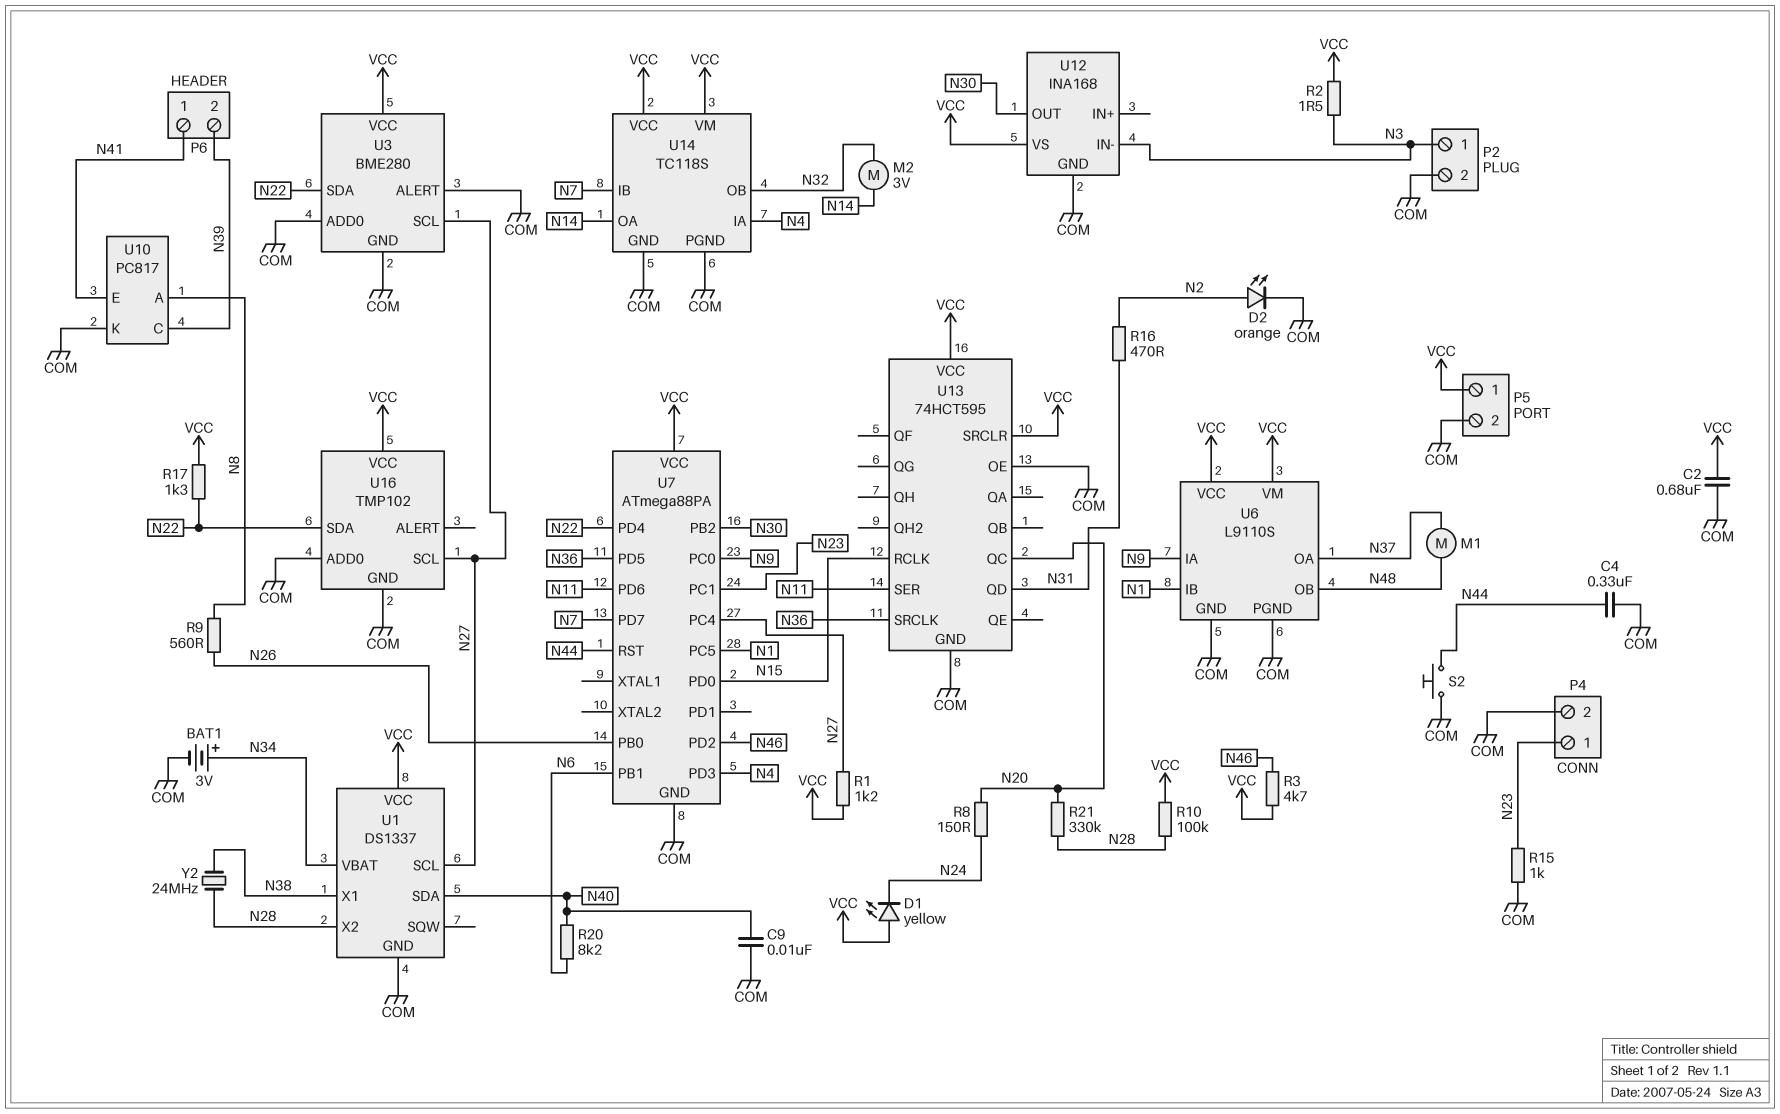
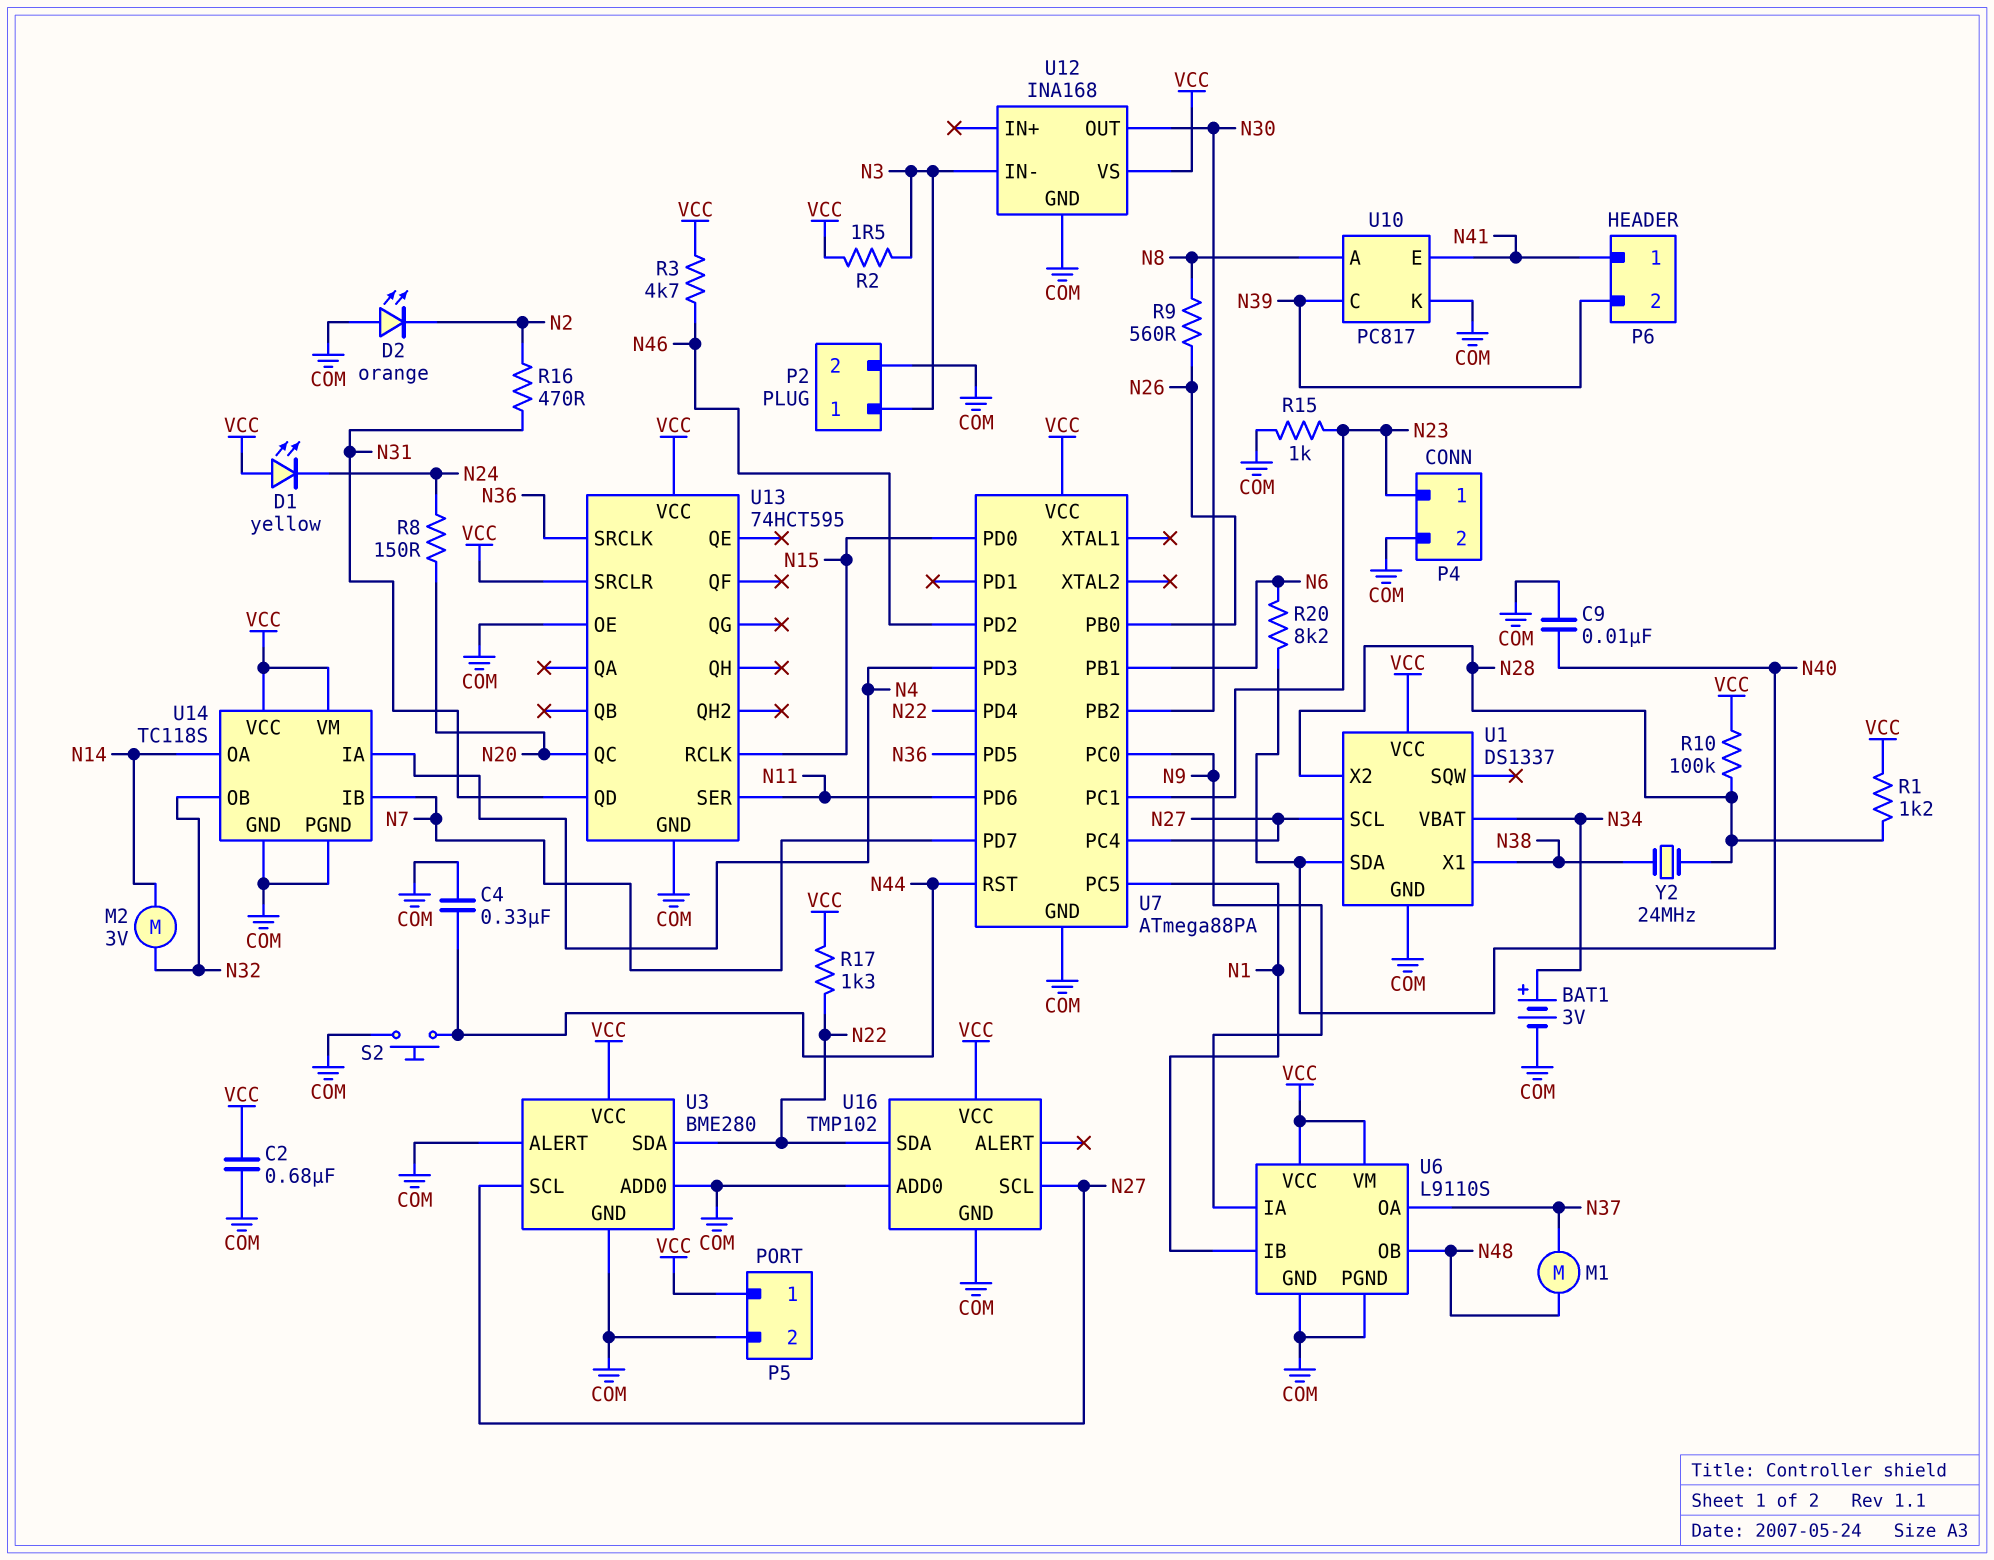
D2: LED orange (A N2, K COM) -> LED orange (A COM, K N2)
R1: 1.2k (N27, VCC) -> 1.2k (N28, VCC)
R21: 330k (N20, N28) -> none

